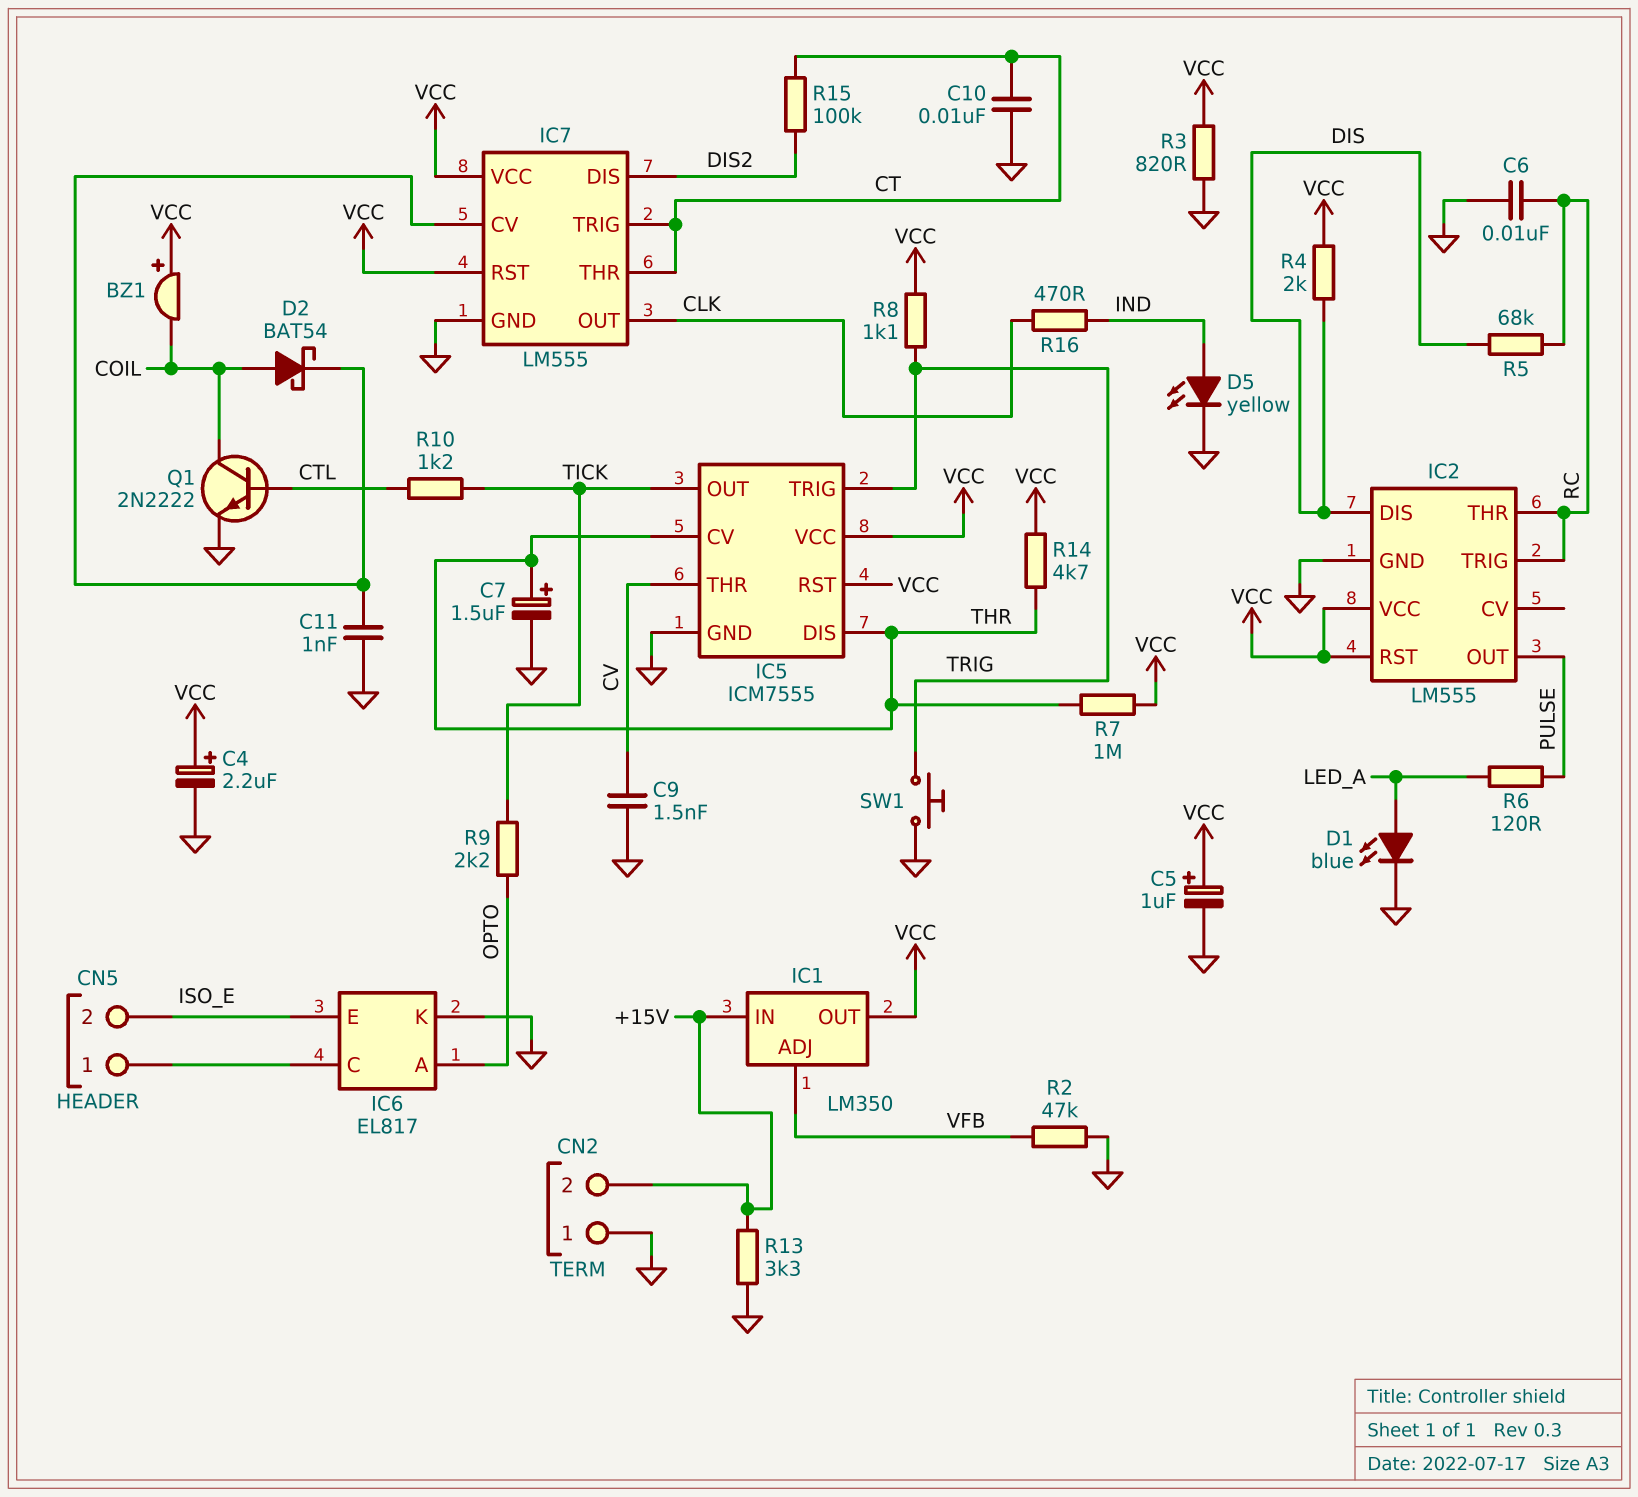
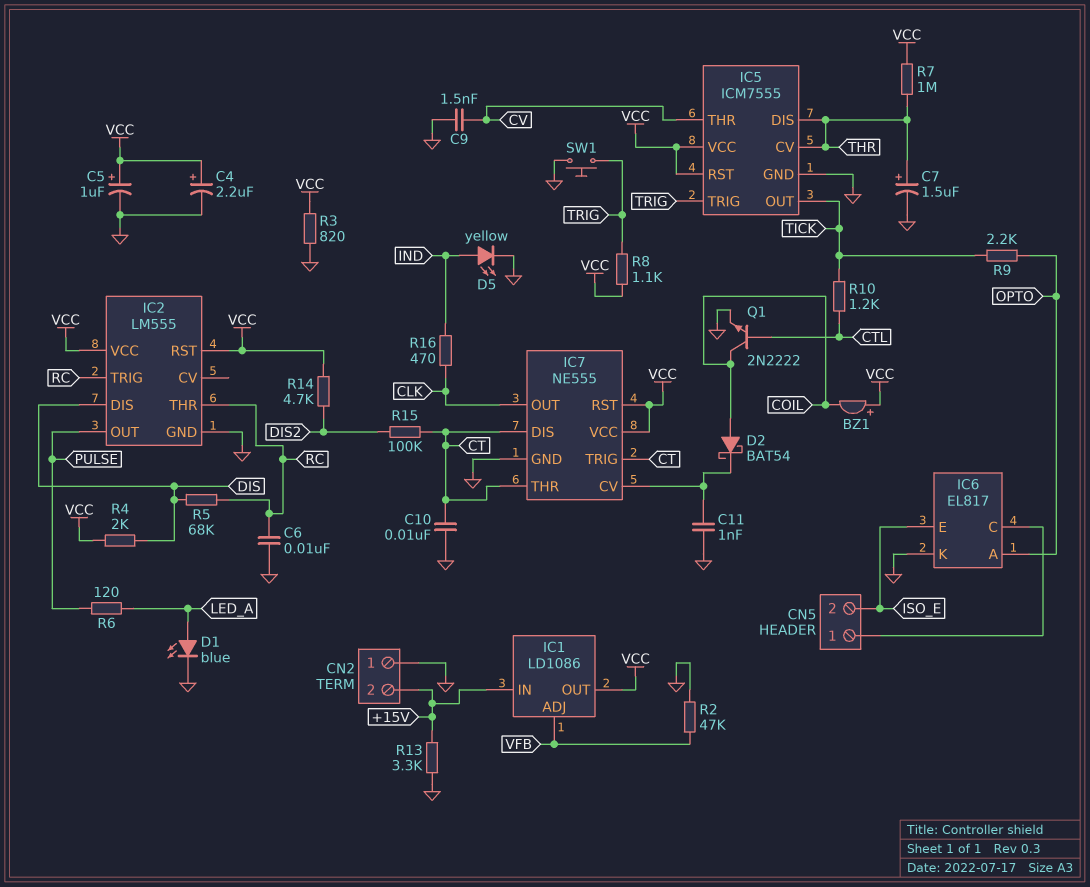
IC1: LM350 -> LD1086
IC7: LM555 -> NE555
IC7 pin DIS: DIS2 -> CT
R14: 4.7k (THR, VCC) -> 4.7k (DIS2, VCC)

